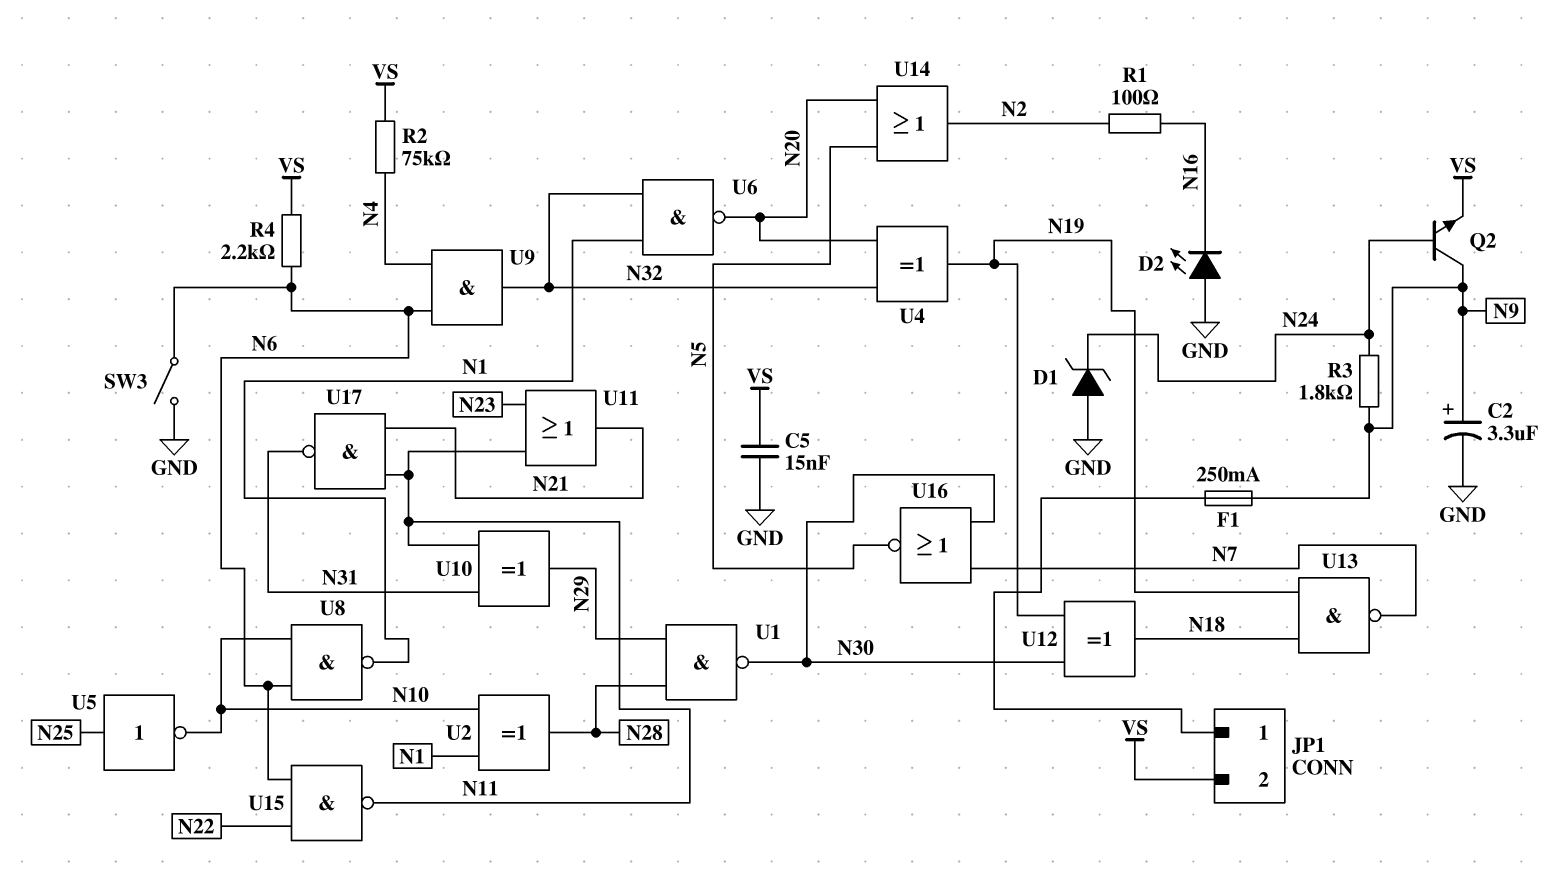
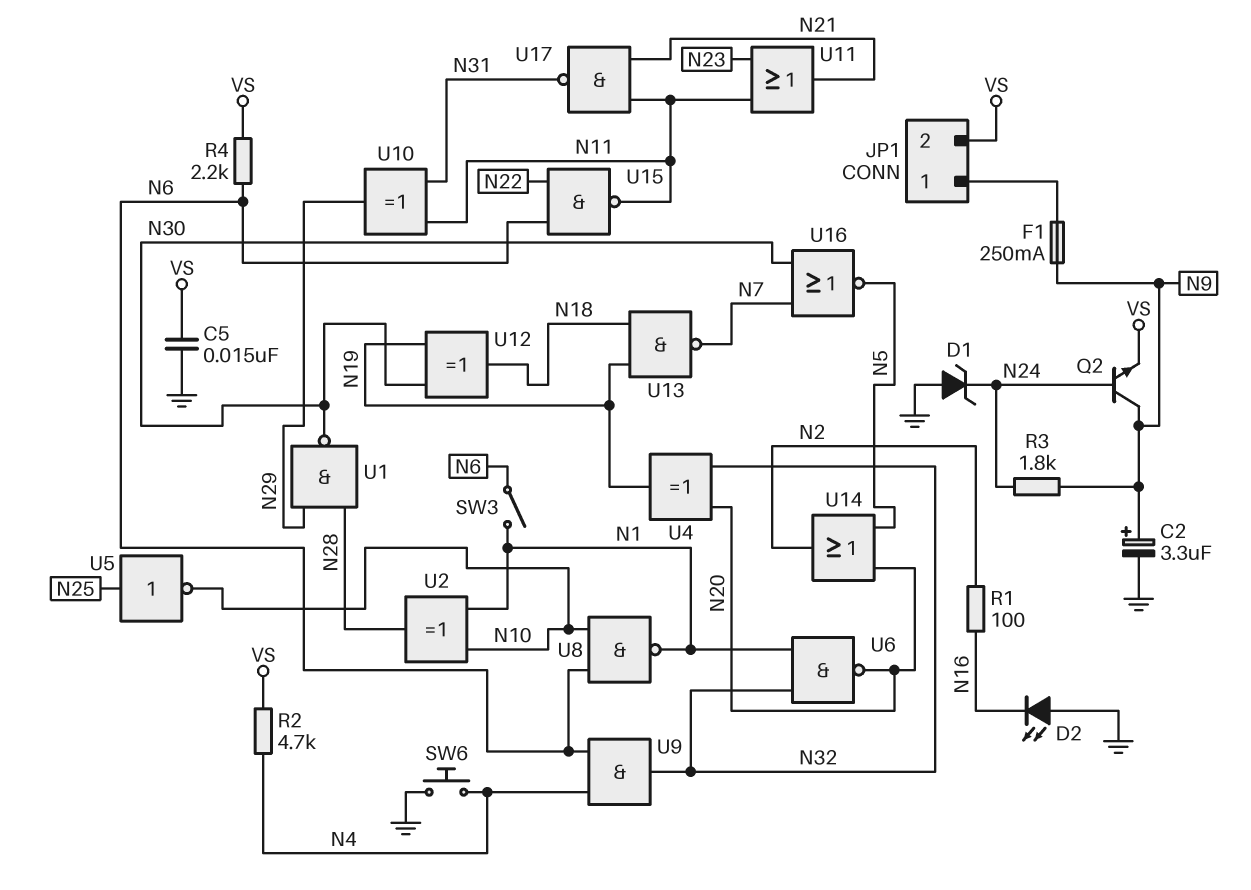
R2: 75k (N4, VS) -> 4.7k (N4, VS)
SW3: switch (GND, N6) -> switch (N1, N6)
SW6: none -> button (GND, N4)

